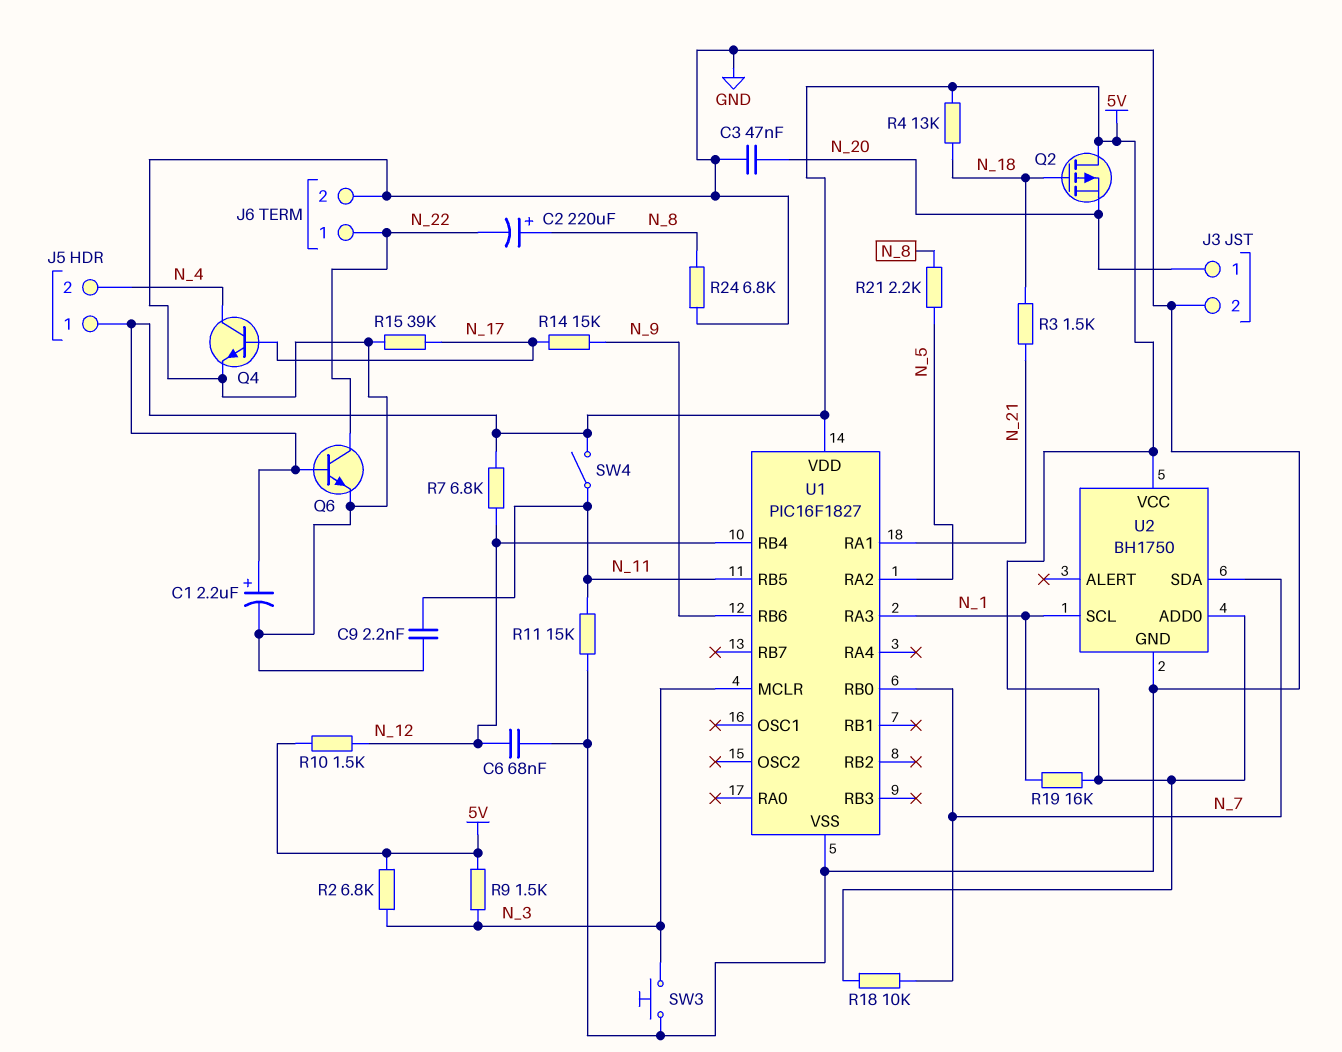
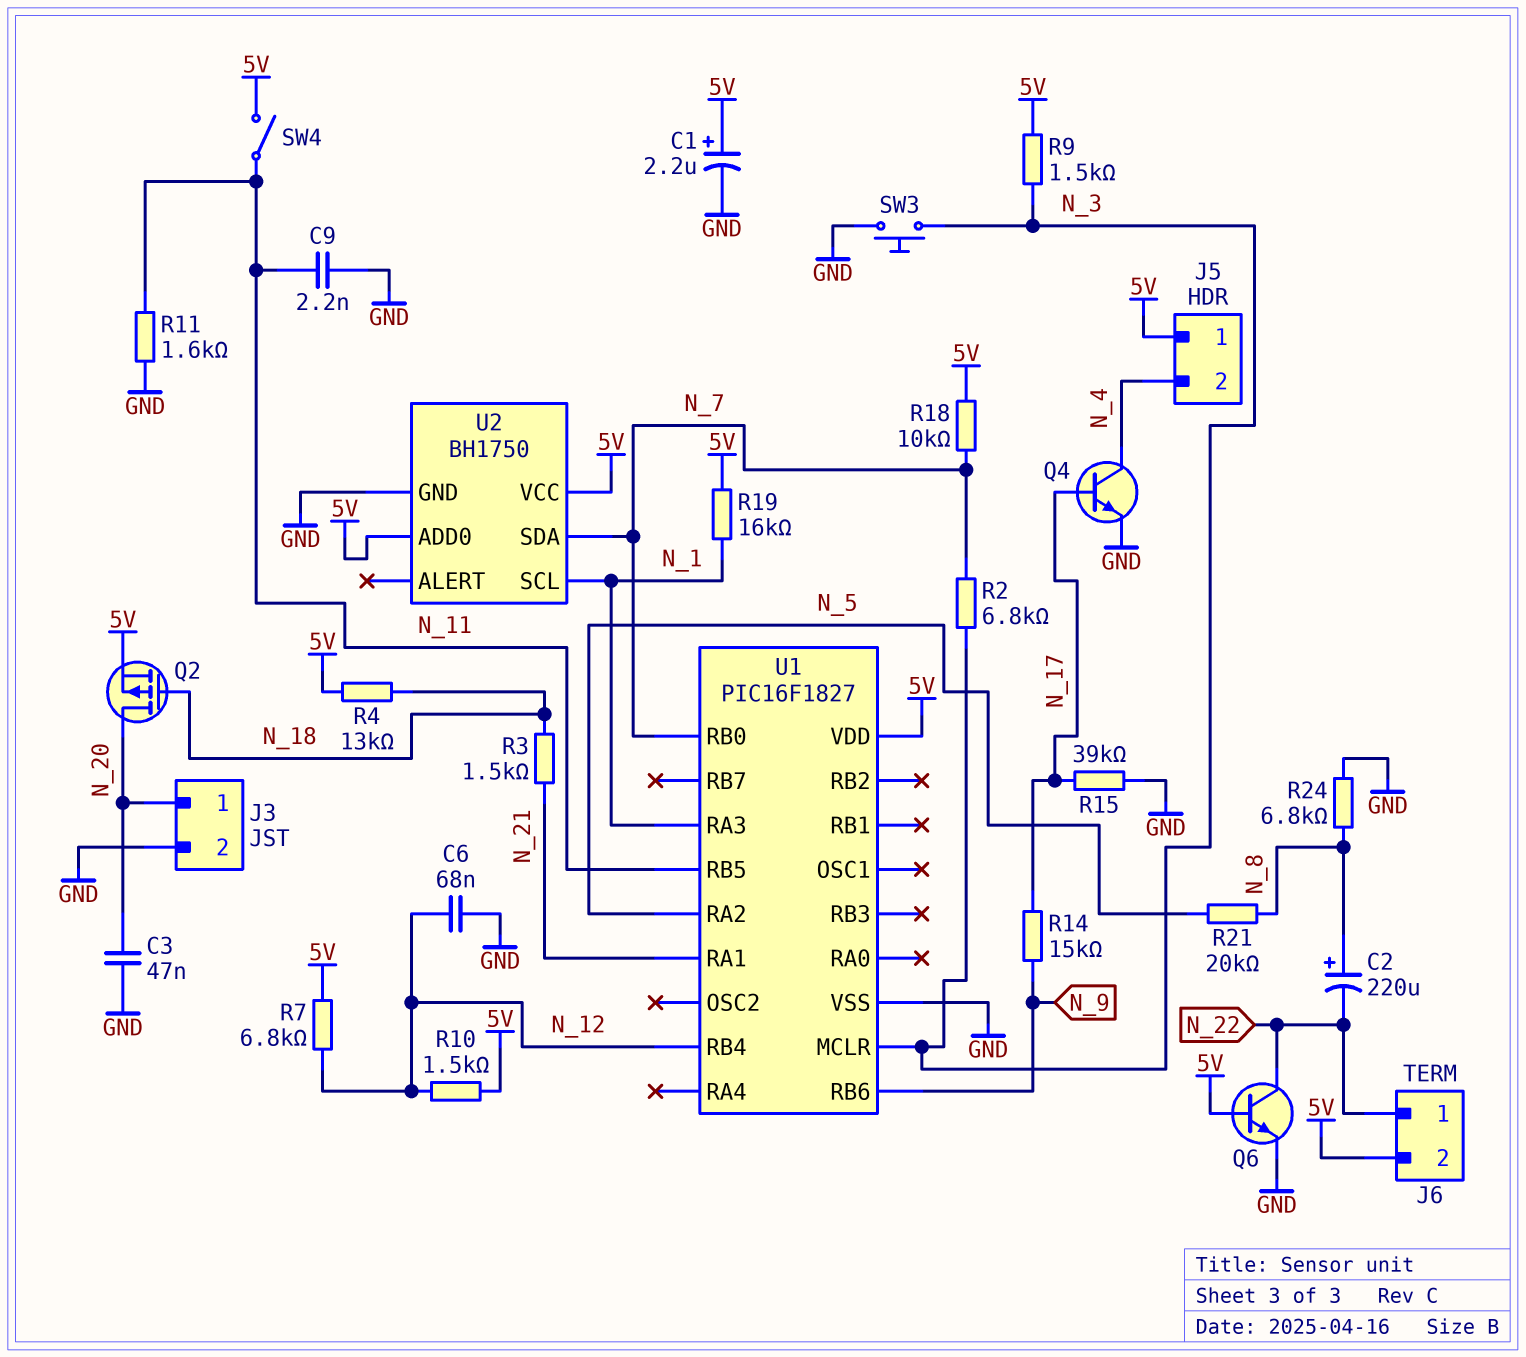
J6 pin 2: GND -> 5V
Q2: PMOS (G N_18, D 5V, S N_20) -> PMOS (G N_18, D N_20, S 5V)
R2: 6.8k (5V, N_3) -> 6.8k (N_3, N_7)
R11: 15k (GND, N_11) -> 1.6k (GND, N_11)
R21: 2.2k (N_5, N_8) -> 20k (N_5, N_8)

